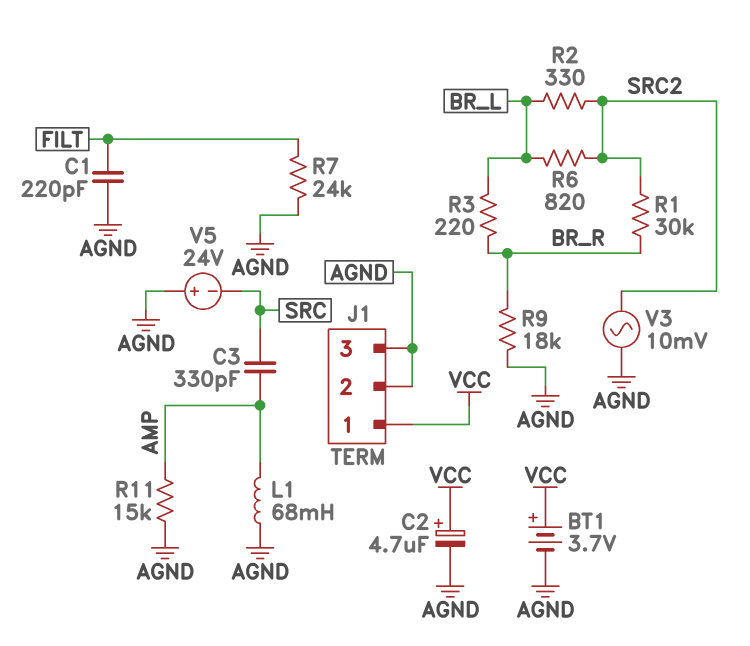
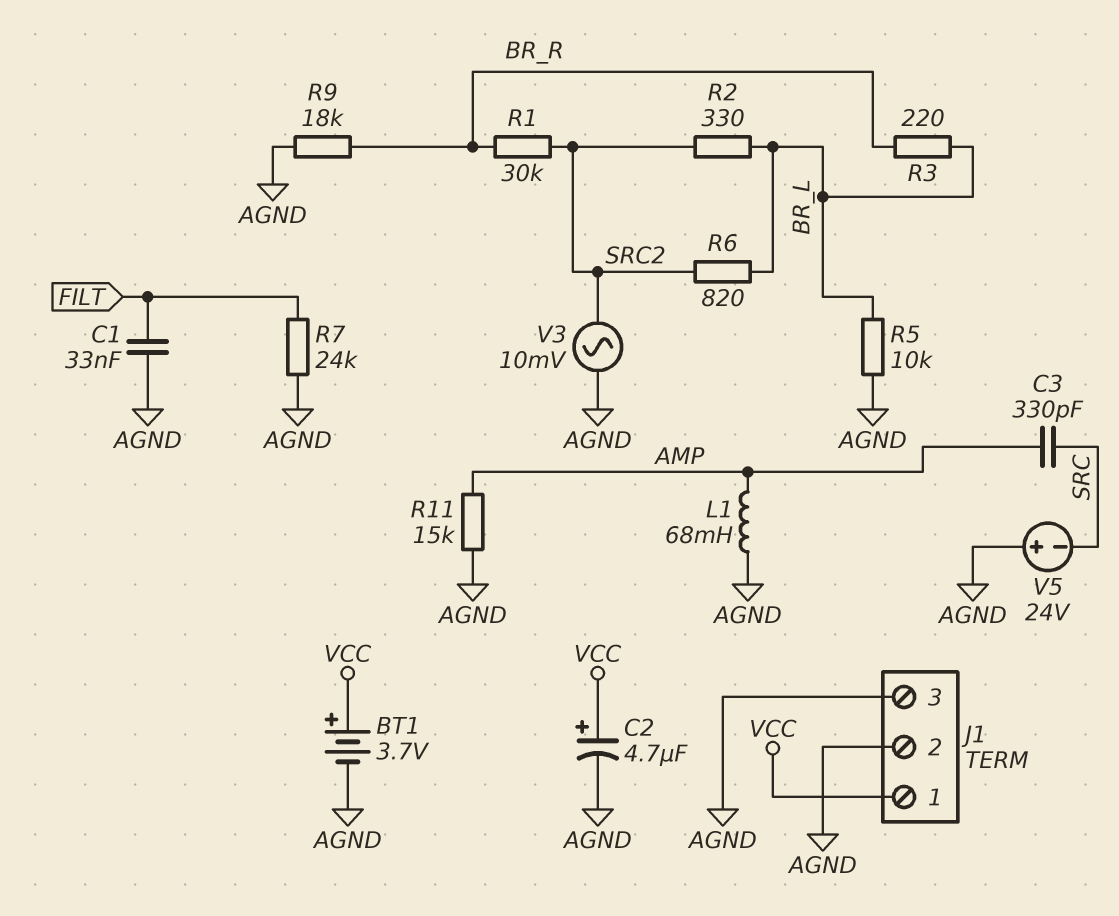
C1: 220pF (AGND, FILT) -> 33nF (AGND, FILT)
R5: none -> 10k (AGND, BR_L)

